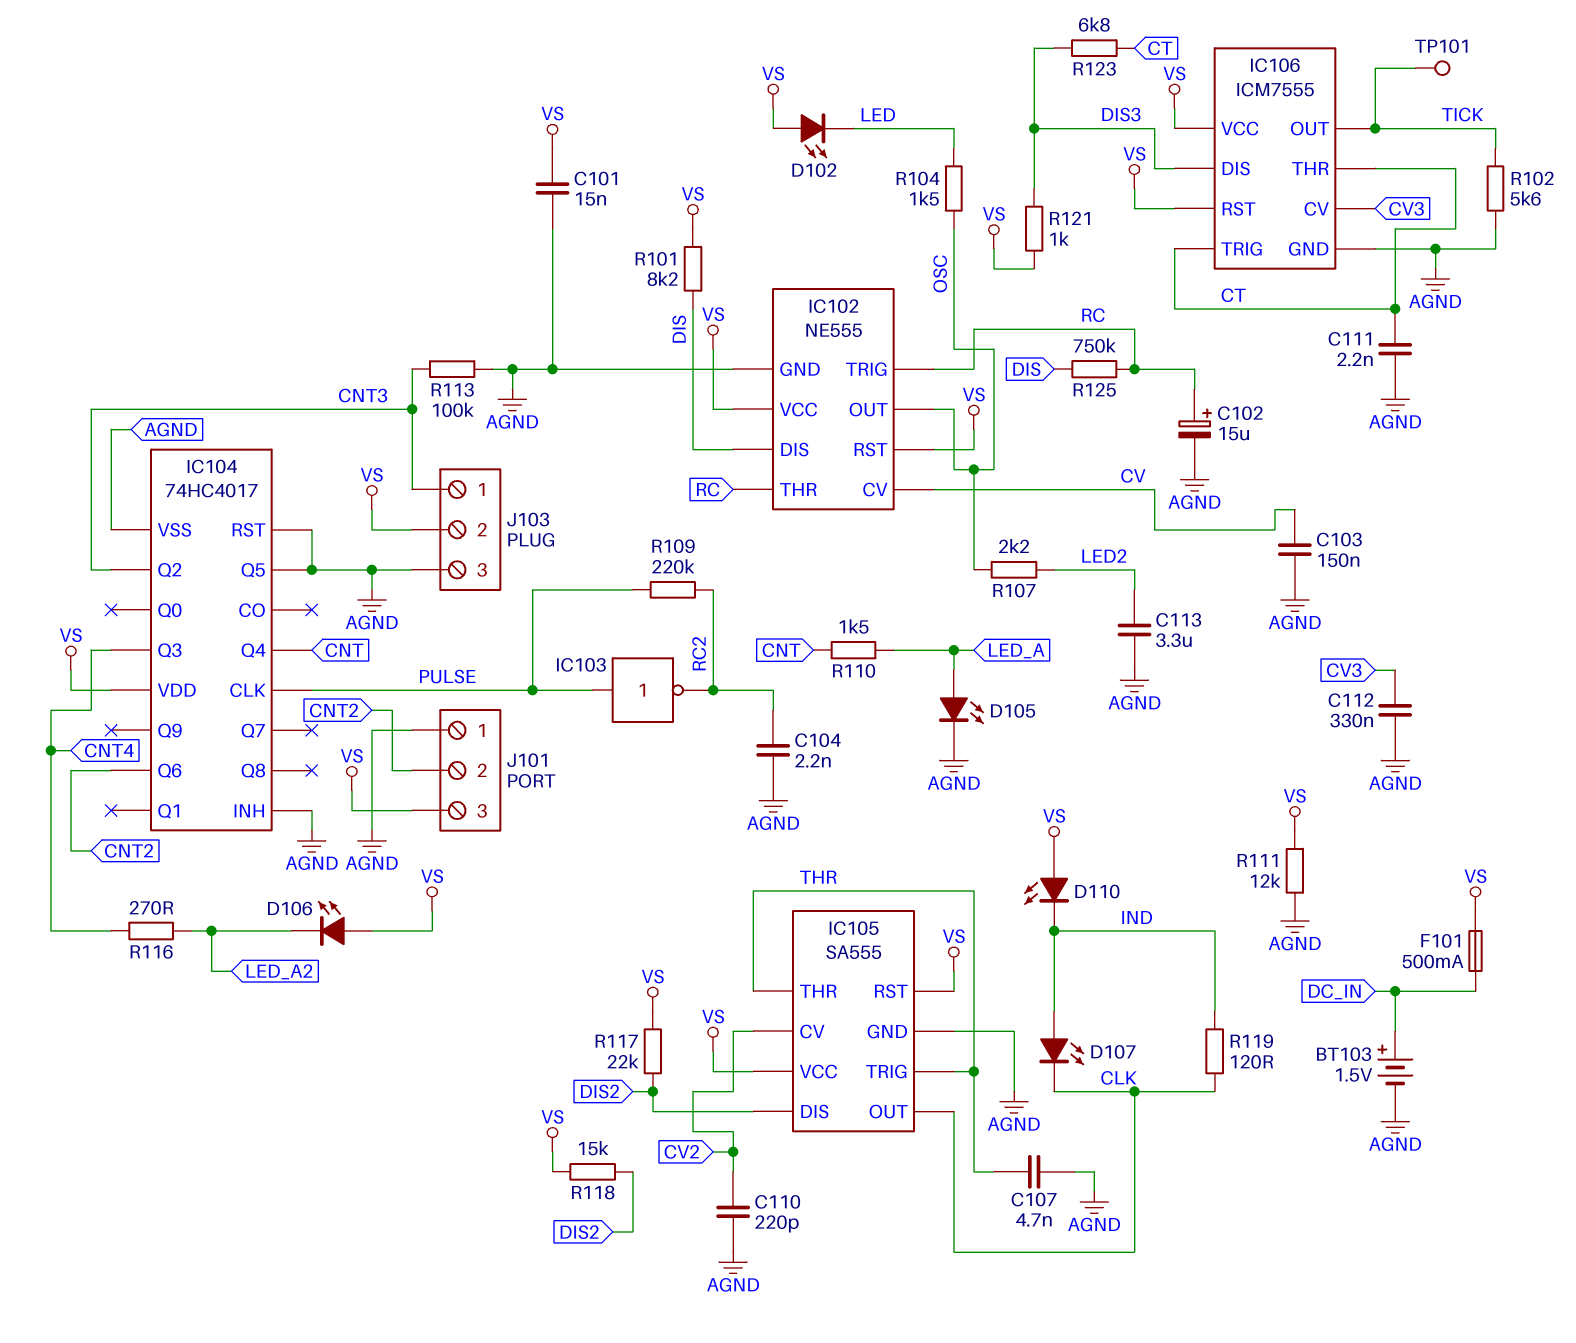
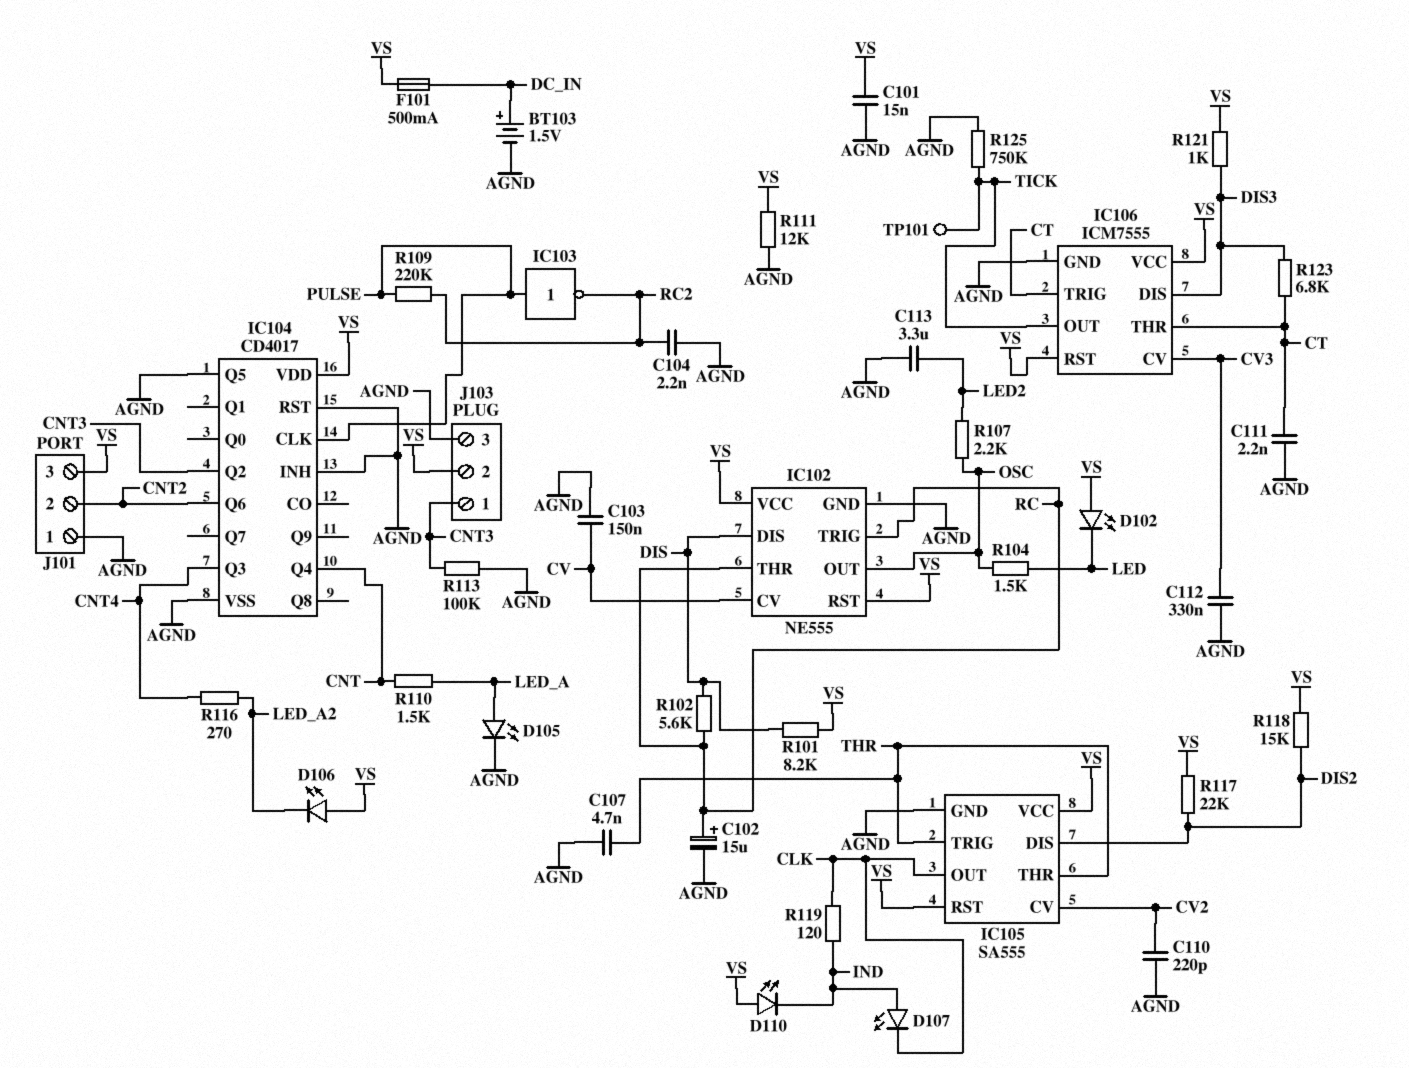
IC104: 74HC4017 -> CD4017
R102: 5.6k (AGND, TICK) -> 5.6k (DIS, RC)
R125: 750k (DIS, RC) -> 750k (AGND, TICK)

